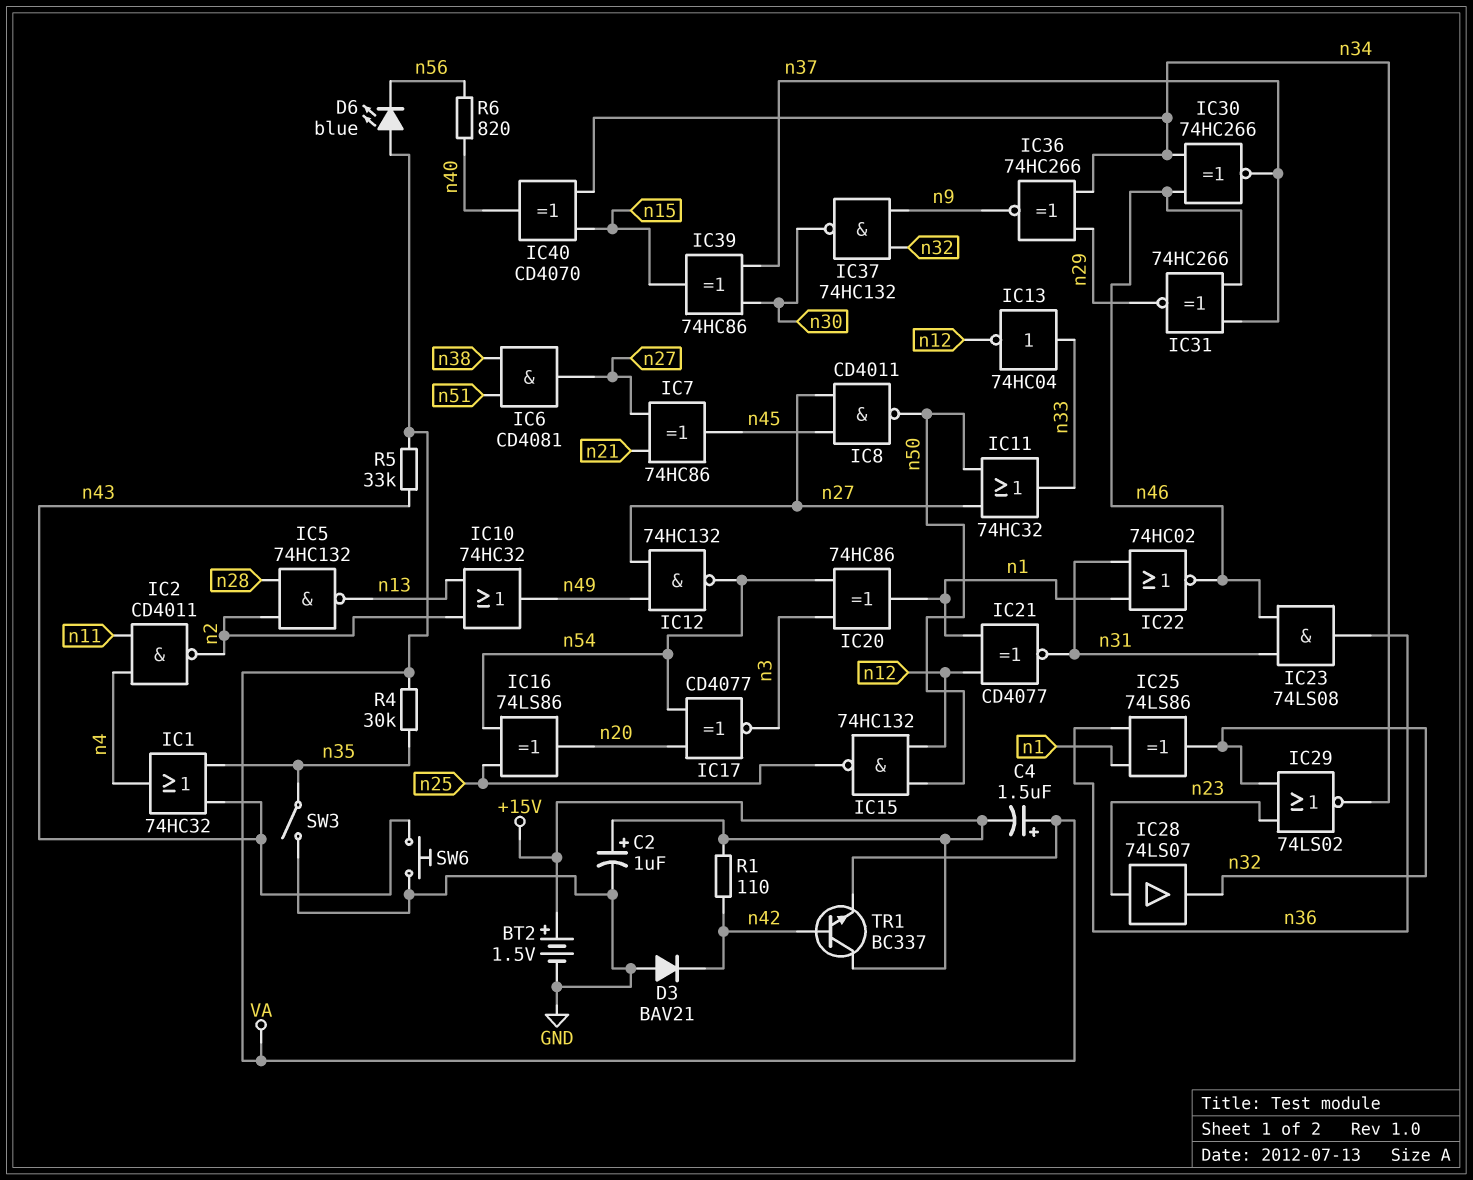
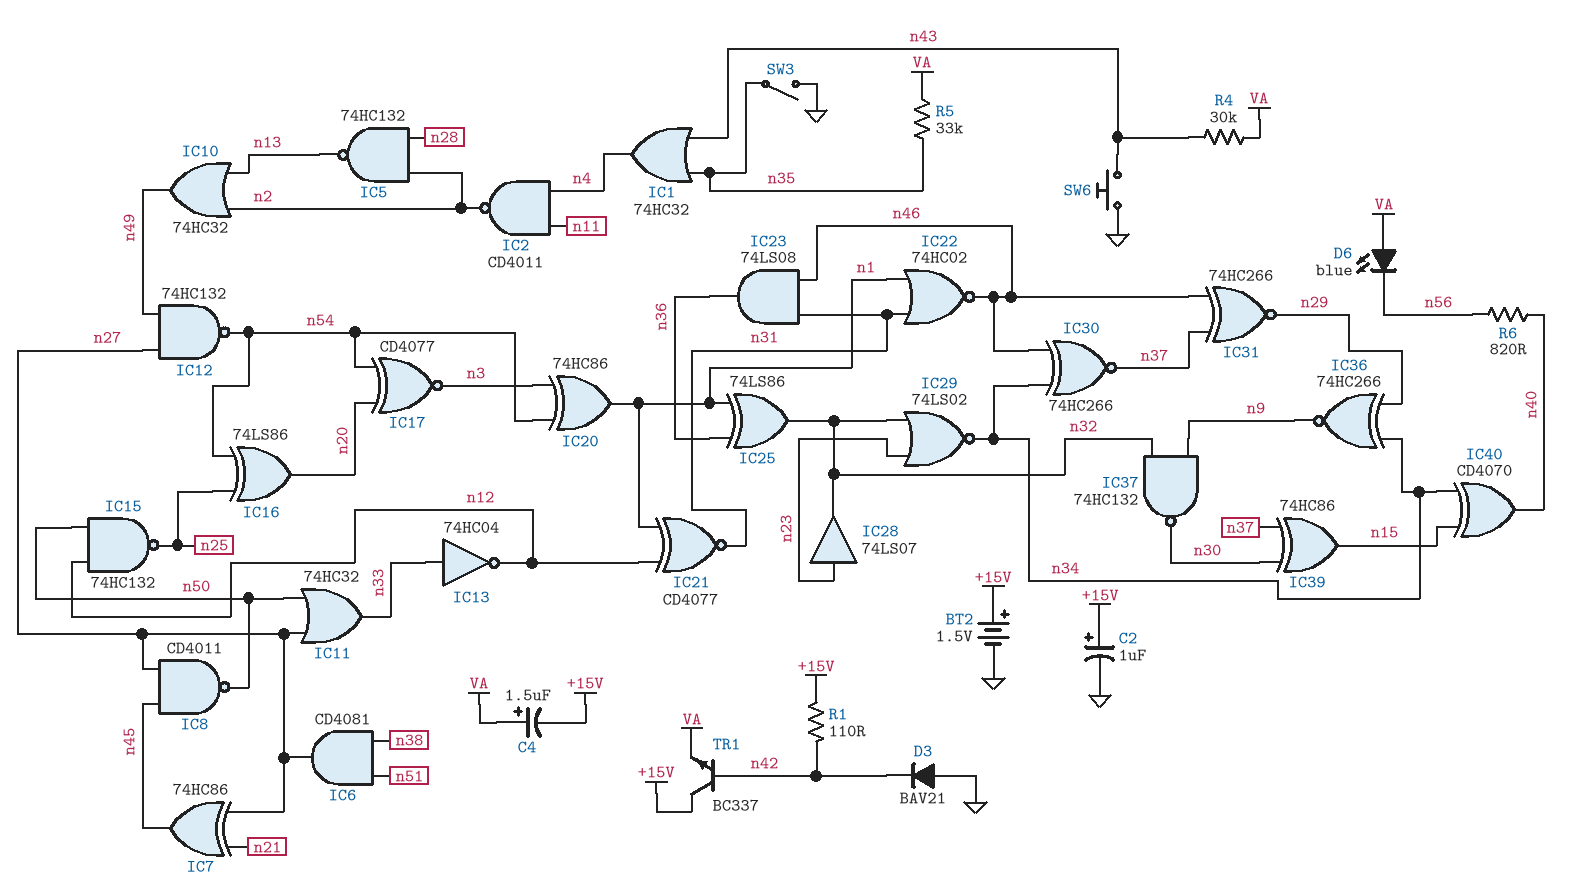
R4: 30k (VA, n35) -> 30k (VA, n43)
R5: 33k (VA, n43) -> 33k (VA, n35)

